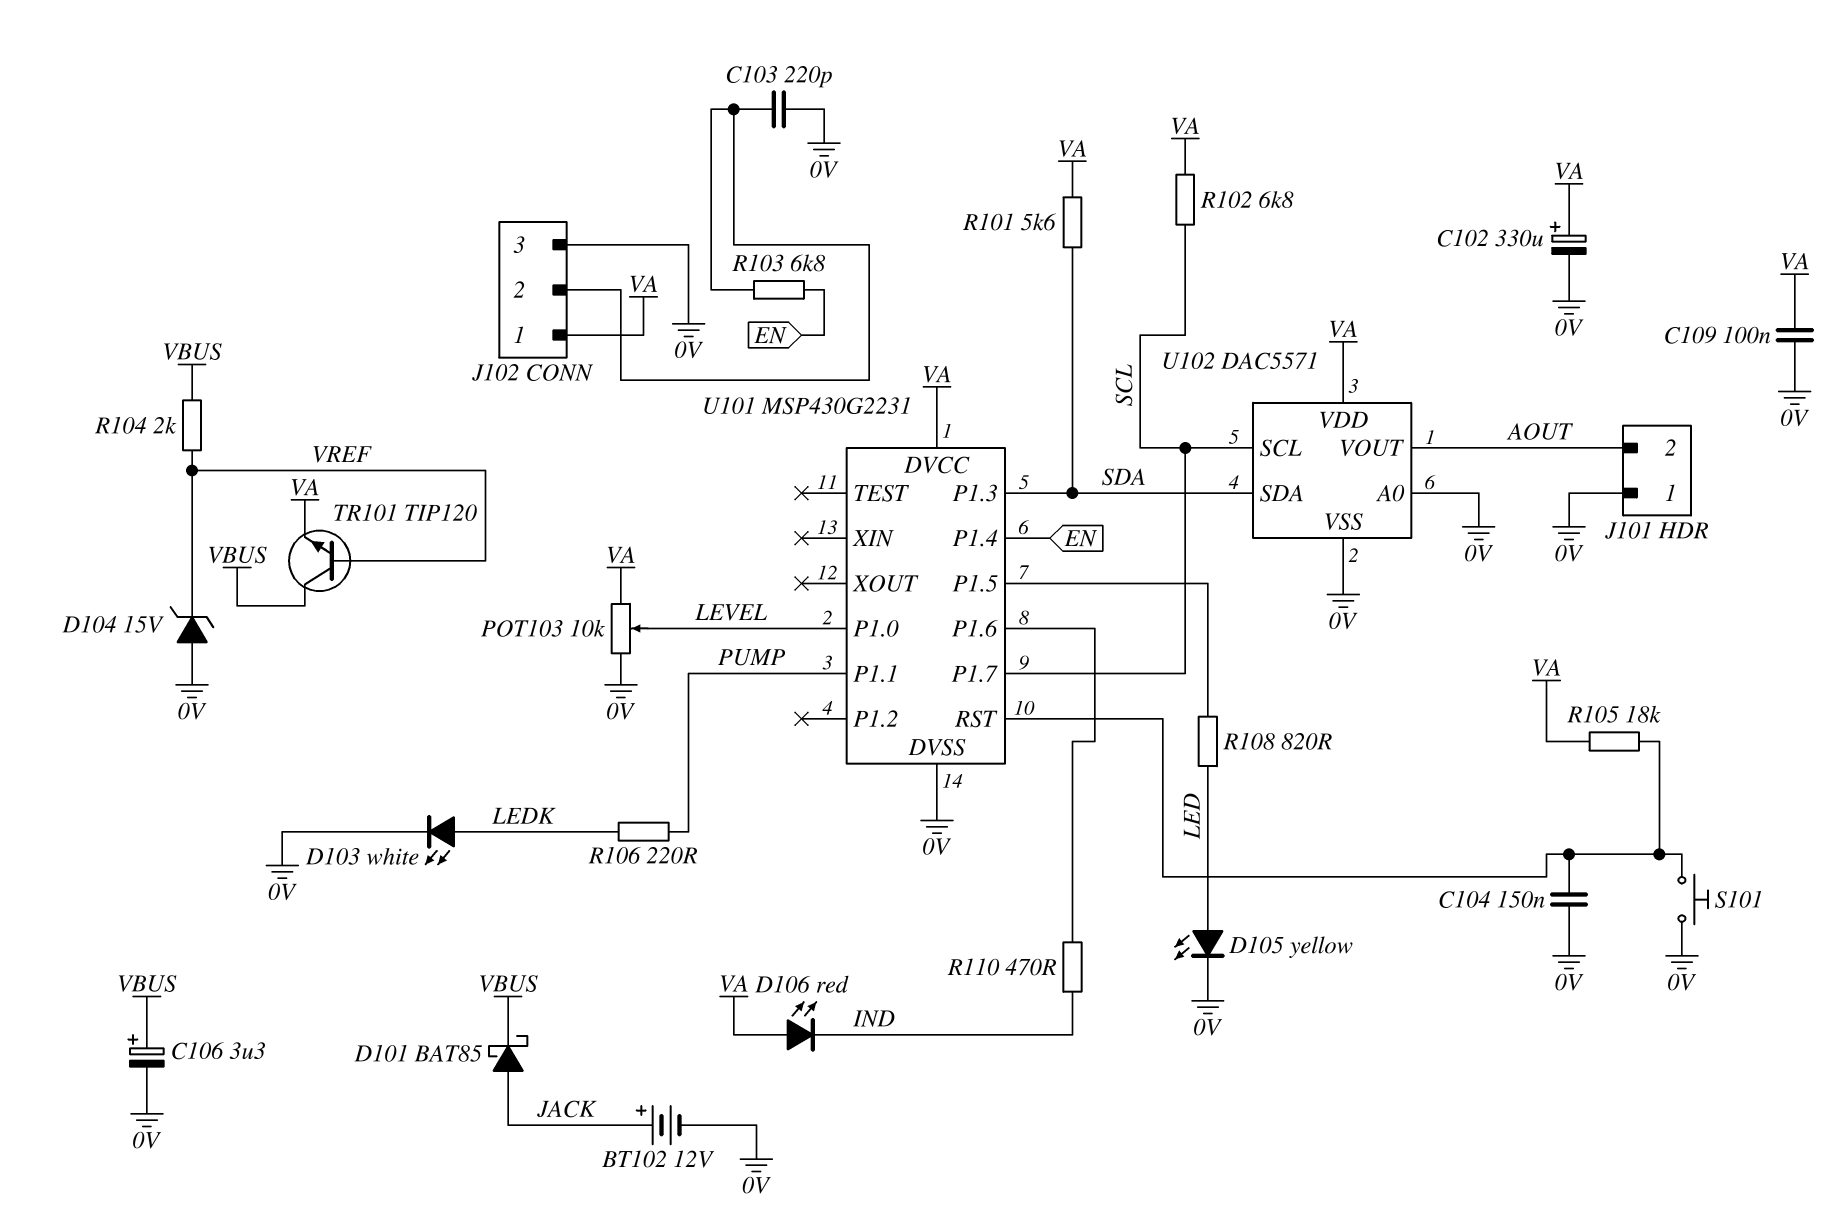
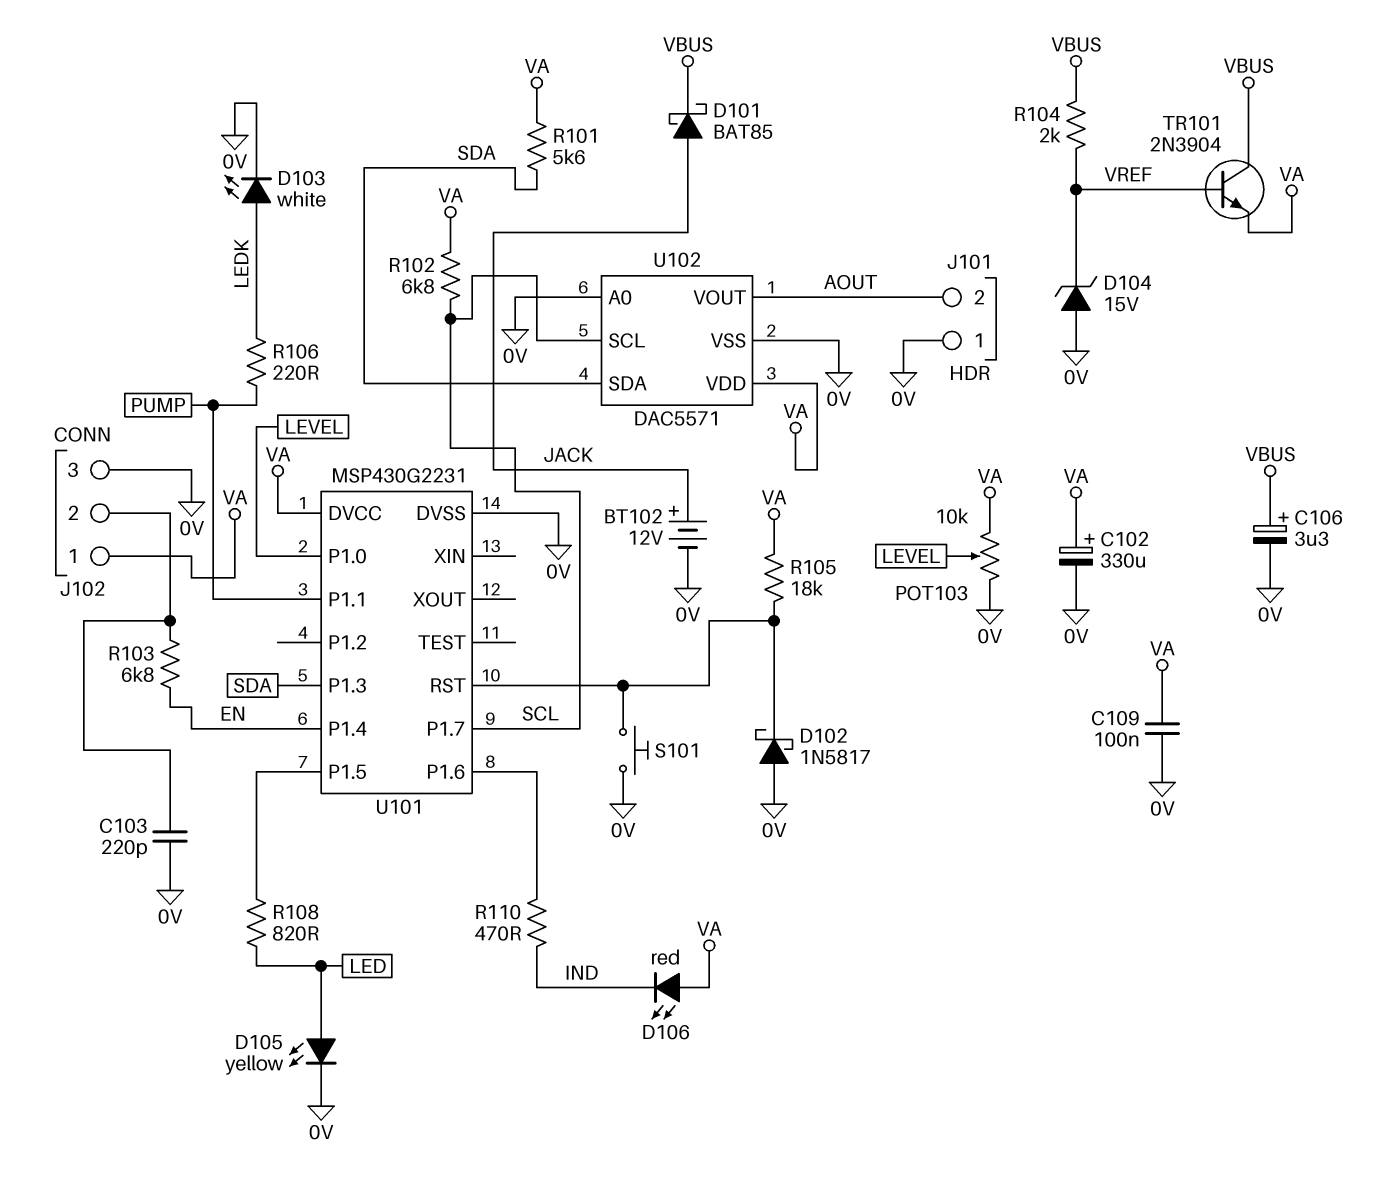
C104: 150nF (0V, U101/RST) -> none
D102: none -> schottky 1N5817 (A 0V, K U101/RST)
TR101: NPN TIP120 (B VREF, C VBUS, E VA) -> NPN 2N3904 (B VREF, C VBUS, E VA)

